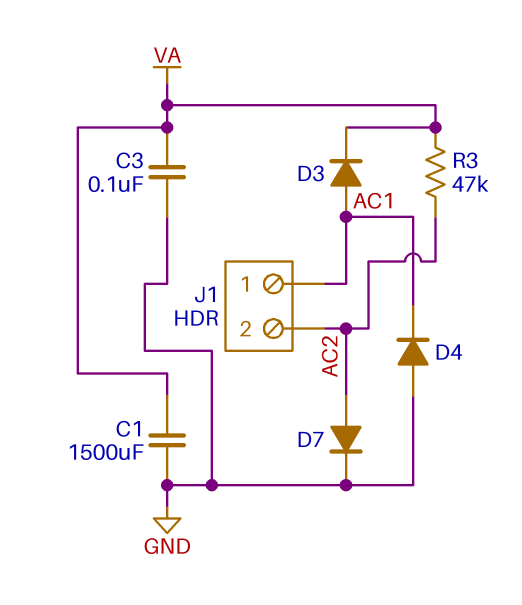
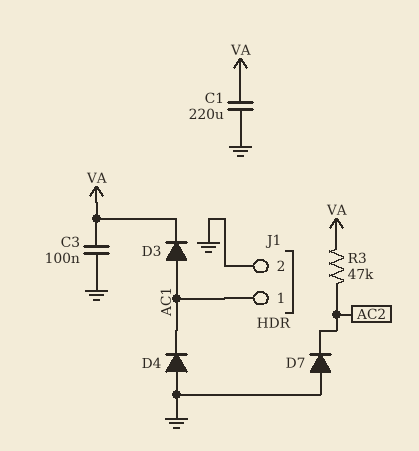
C1: 1500uF (GND, VA) -> 220uF (GND, VA)
D7: diode (A AC2, K GND) -> diode (A GND, K AC2)
J1 pin 2: AC2 -> GND

